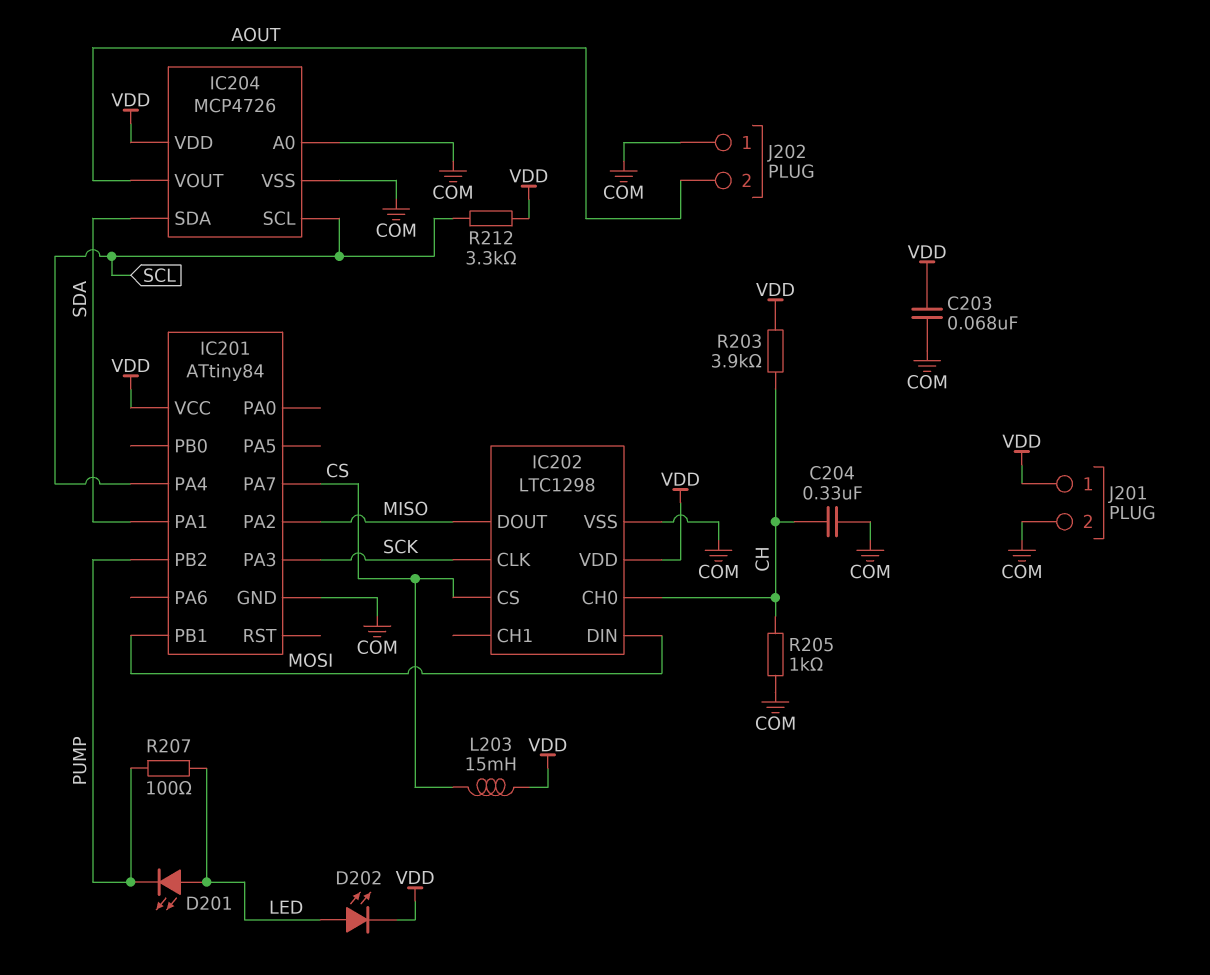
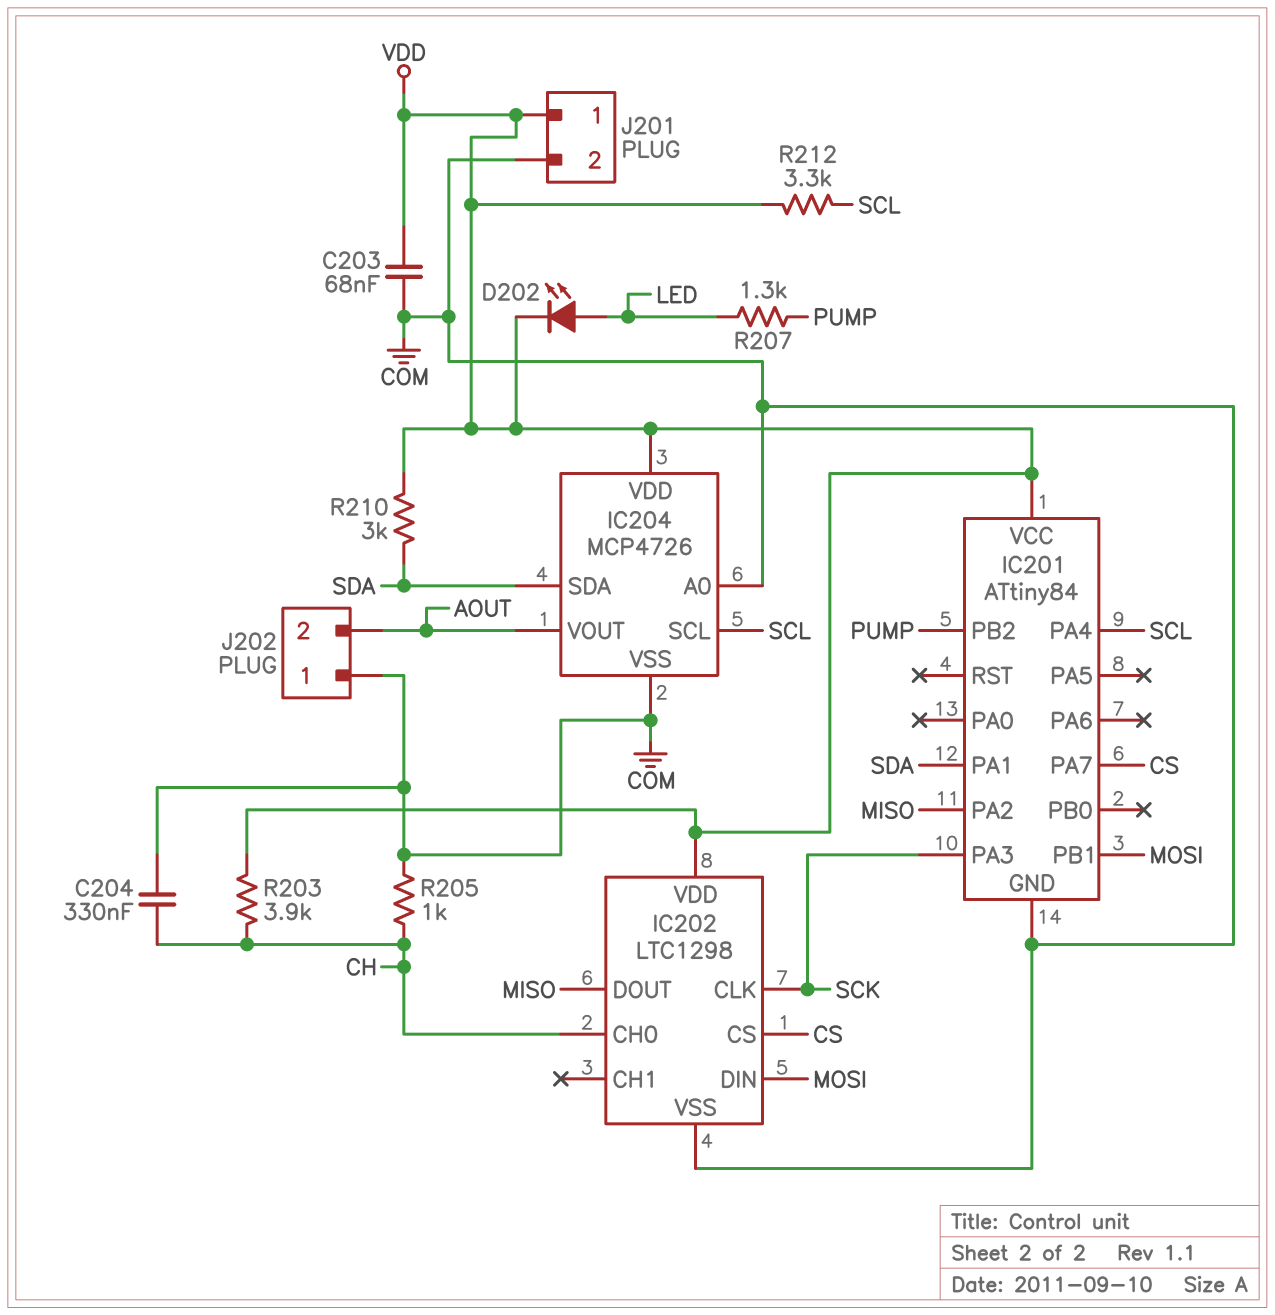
D201: LED (A LED, K PUMP) -> none
L203: 15mH (CS, VDD) -> none
R207: 100 (LED, PUMP) -> 1.3k (LED, PUMP)
R210: none -> 3k (SDA, VDD)

